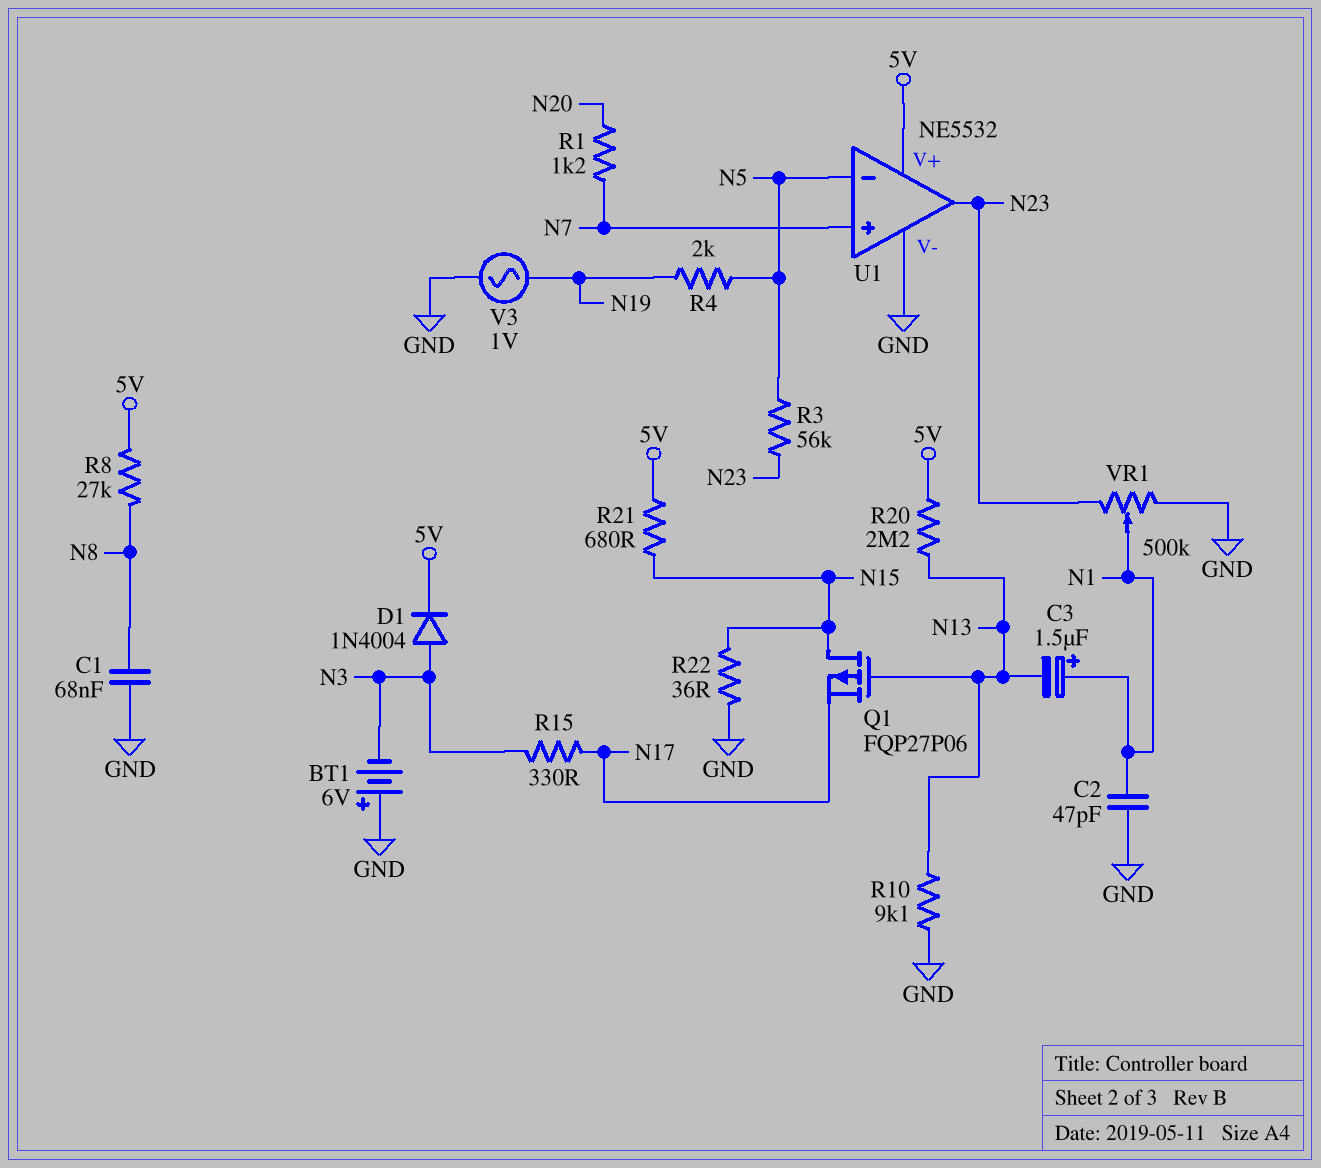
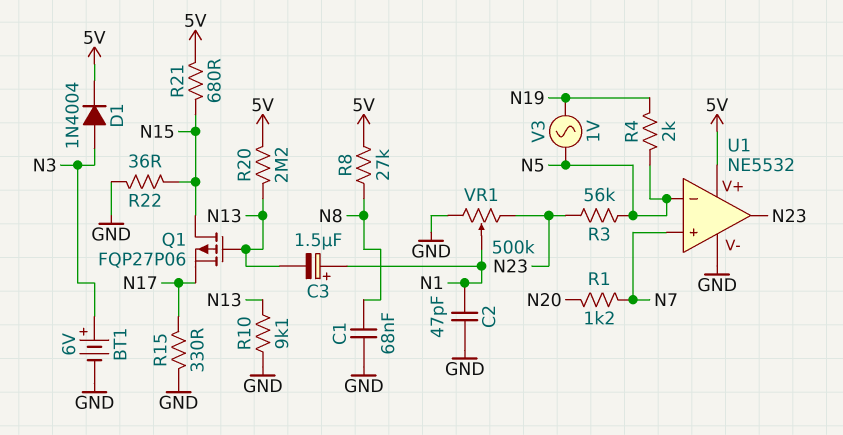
BT1: 6V (plus GND, minus N3) -> 6V (plus N3, minus GND)
R15: 330 (N3, N17) -> 330 (GND, N17)
V3: AC 1V (GND, N19) -> AC 1V (N5, N19)

